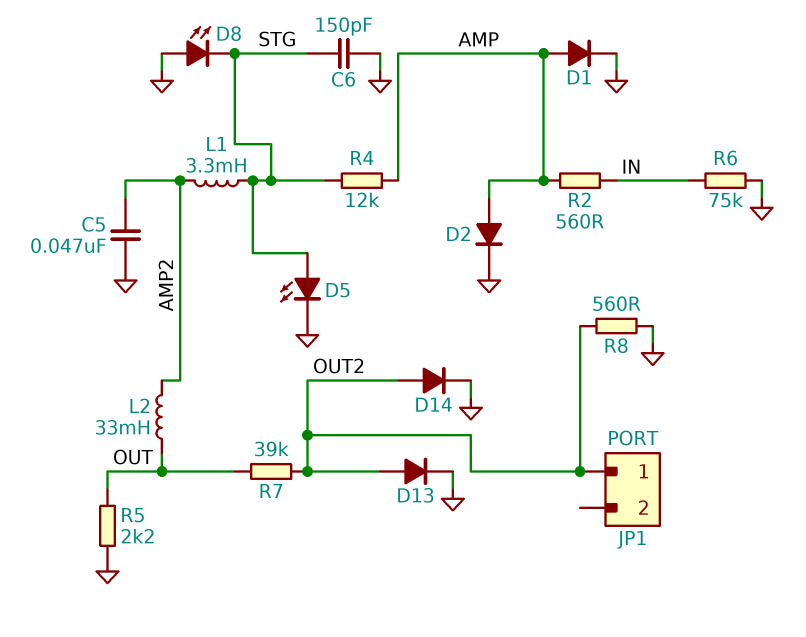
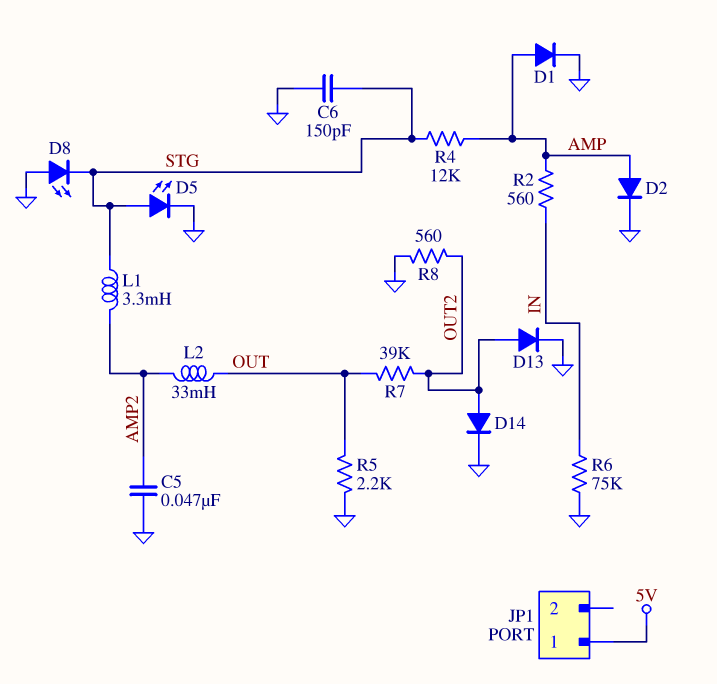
JP1 pin 1: OUT2 -> 5V

